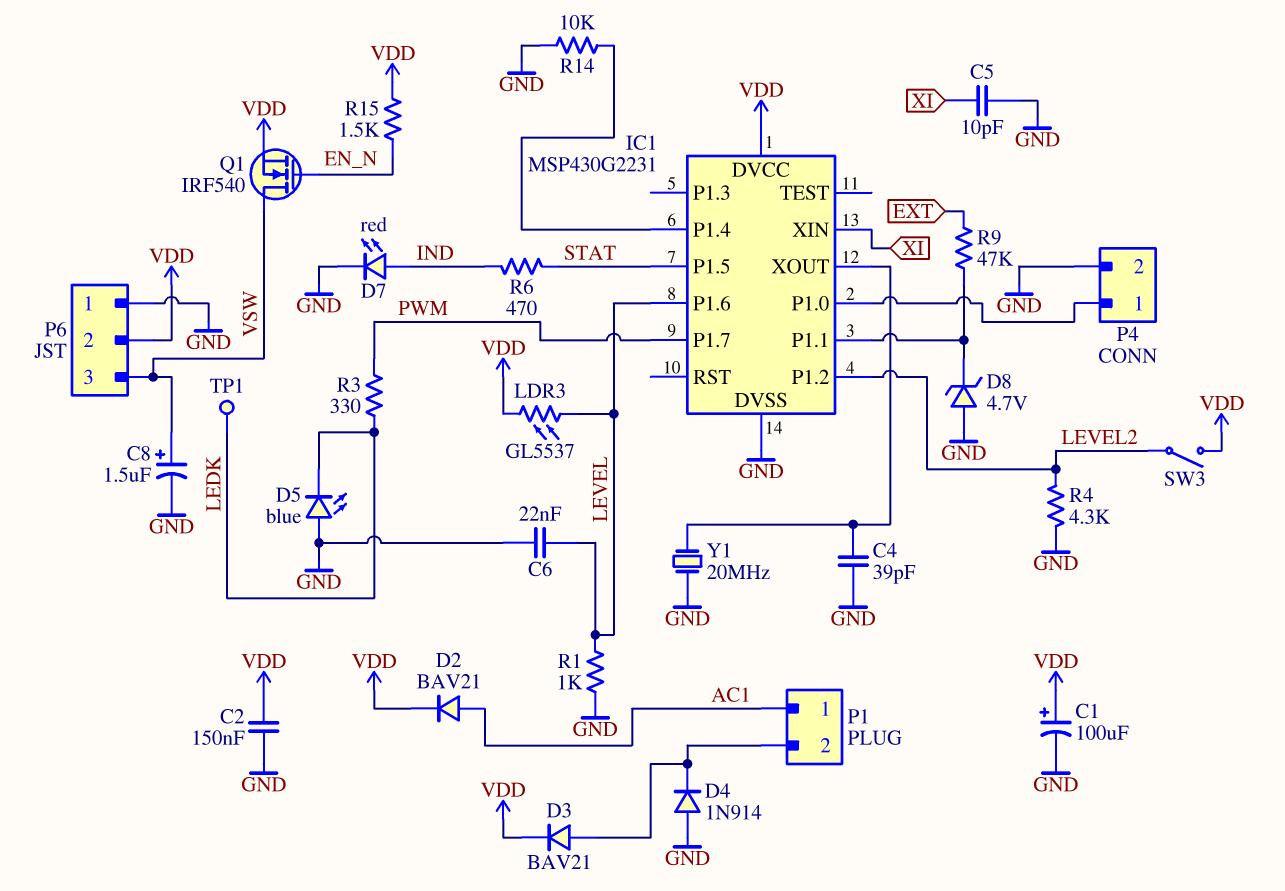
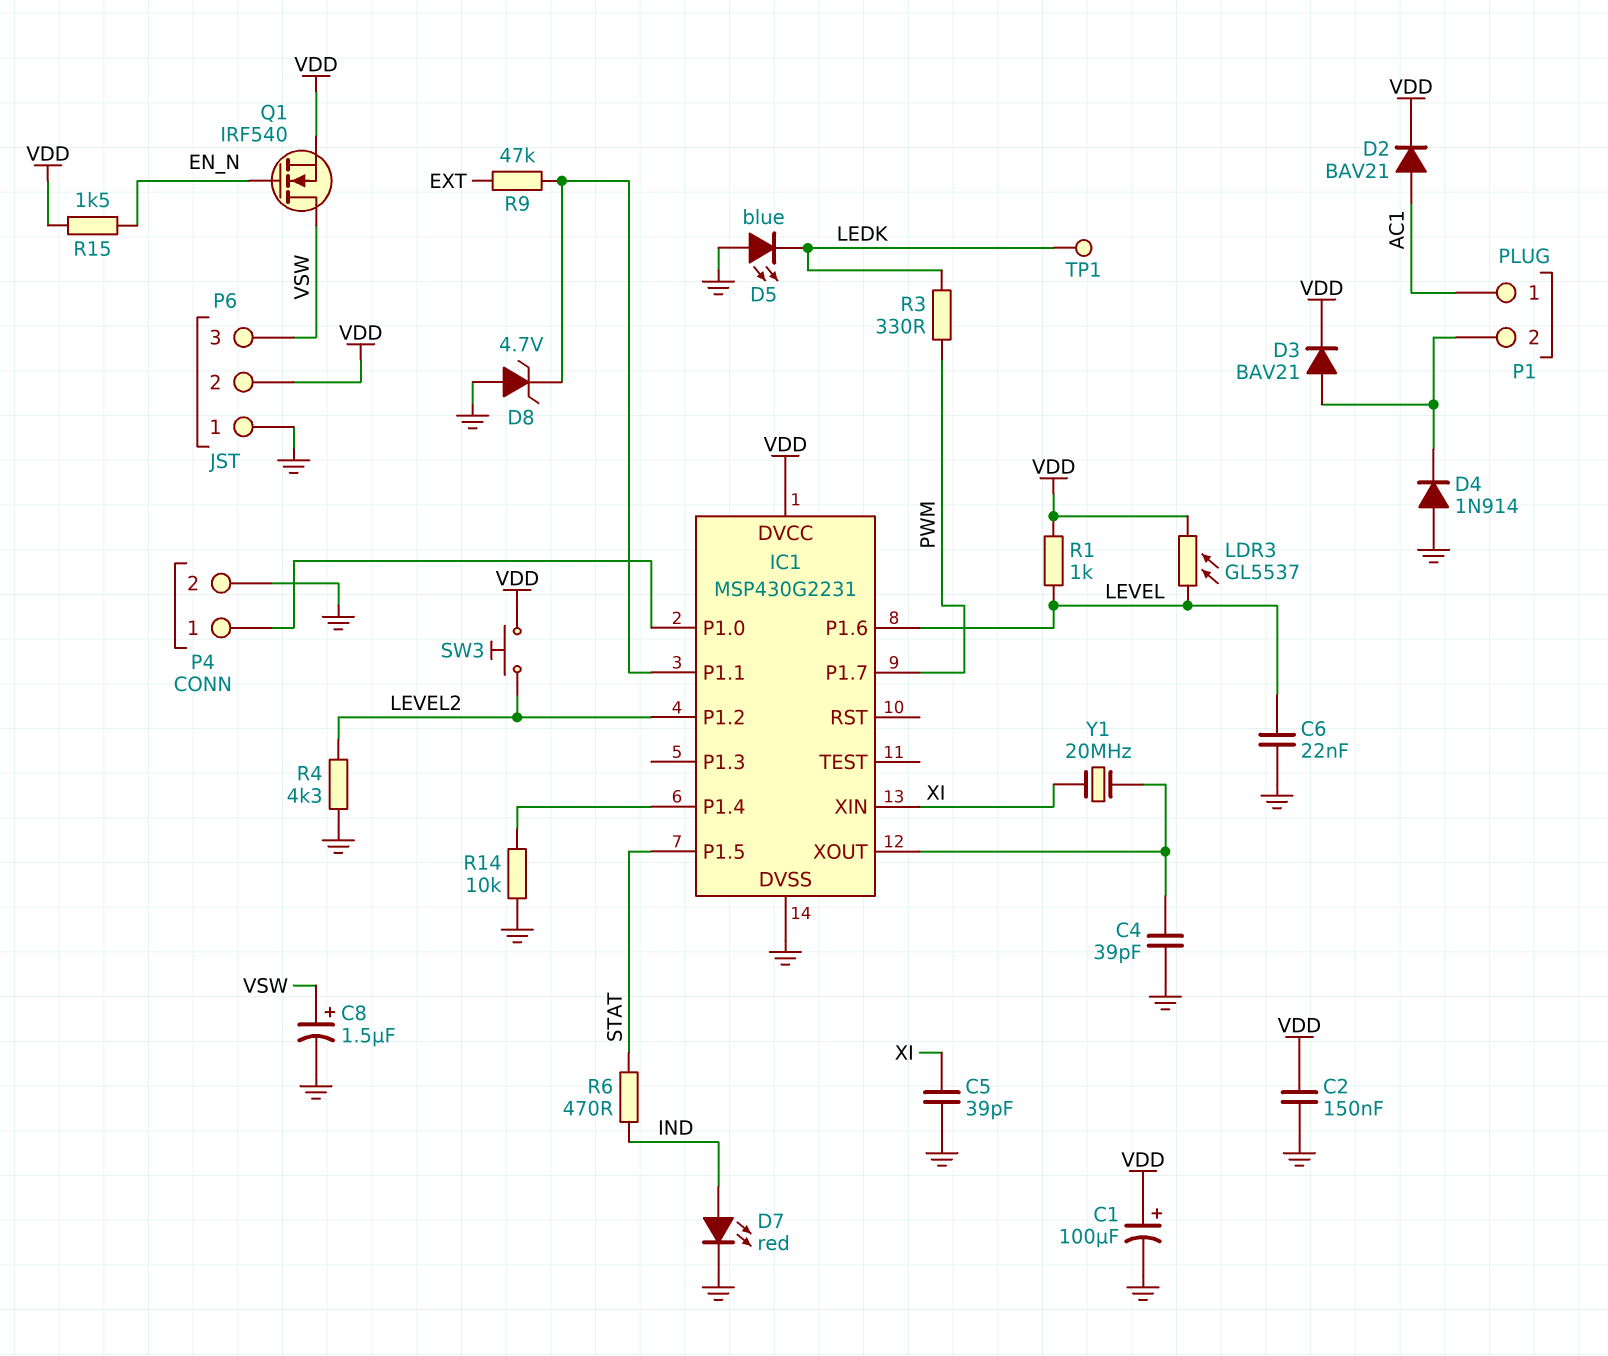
C5: 10pF (GND, XI) -> 39pF (GND, XI)
R1: 1k (GND, LEVEL) -> 1k (LEVEL, VDD)
SW3: switch (LEVEL2, VDD) -> button (LEVEL2, VDD)
Y1: 20MHz (GND, IC1/XOUT) -> 20MHz (IC1/XOUT, XI)

